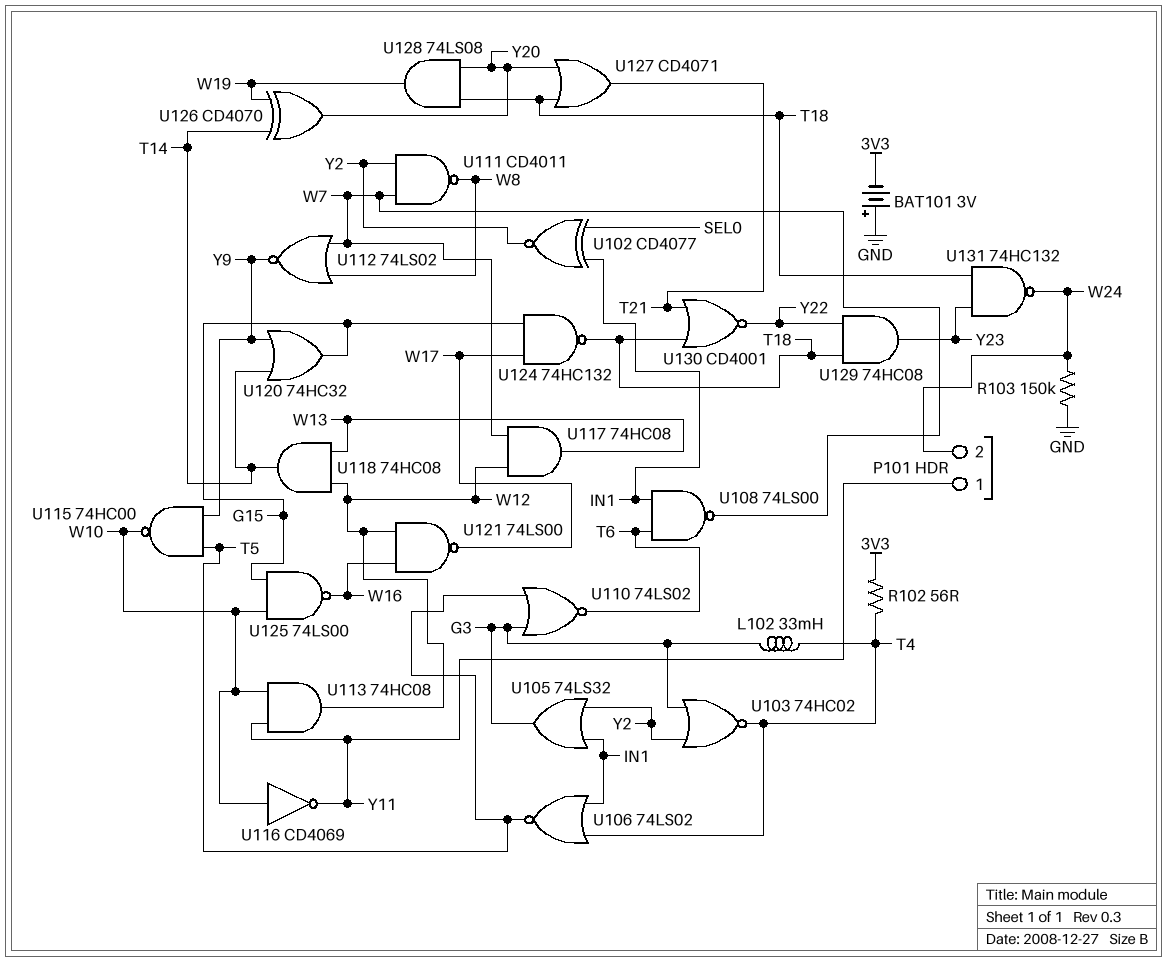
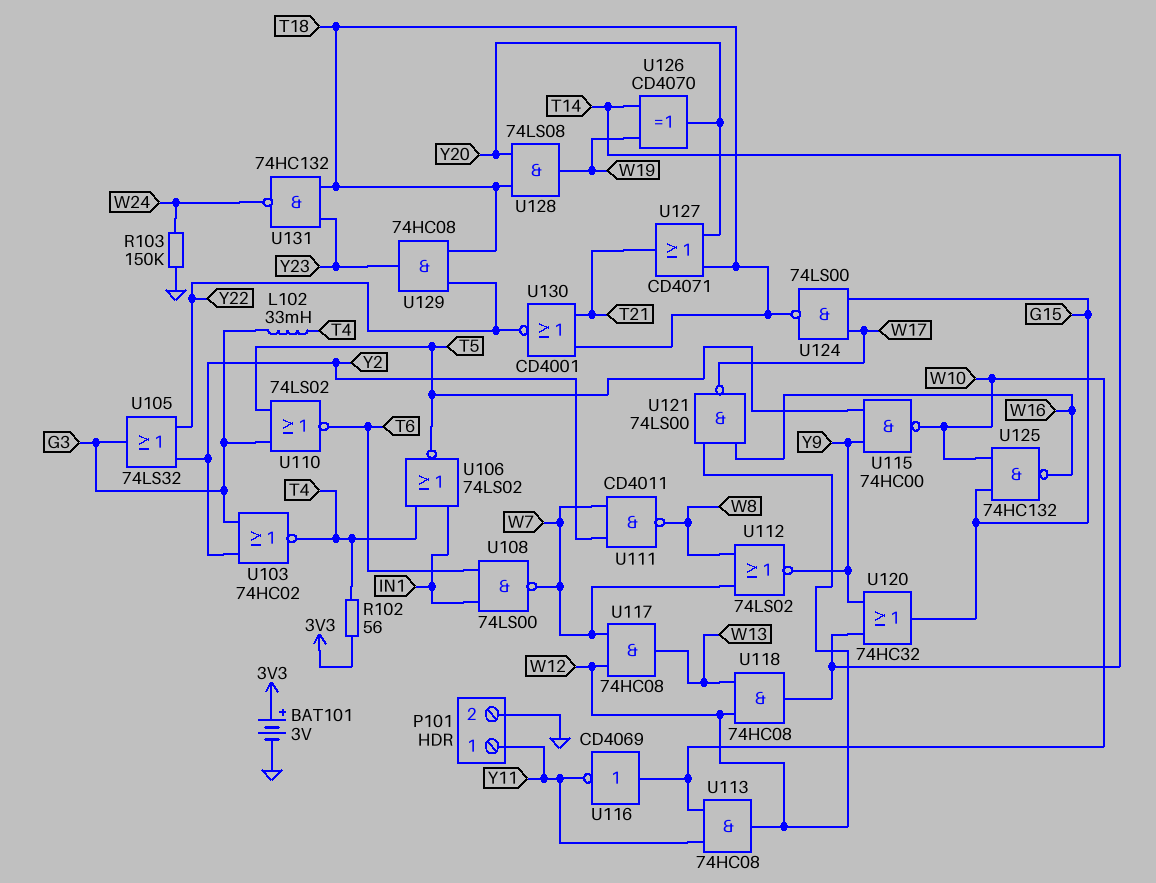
BAT101: 3V (plus GND, minus 3V3) -> 3V (plus 3V3, minus GND)
P101 pin 2: W24 -> GND
U102: XNOR CD4077 (in IN1, in SEL0, out Y2) -> none
U105: OR 74LS32 (in IN1, in Y2, out G3) -> OR 74LS32 (in Y2, in Y22, out G3)
U124: NAND 74HC132 (in G15, in W17, out T18) -> NAND 74LS00 (in G15, in W17, out T18)
U125: NAND 74LS00 (in G15, in W10, out W16) -> NAND 74HC132 (in G15, in W10, out W16)

